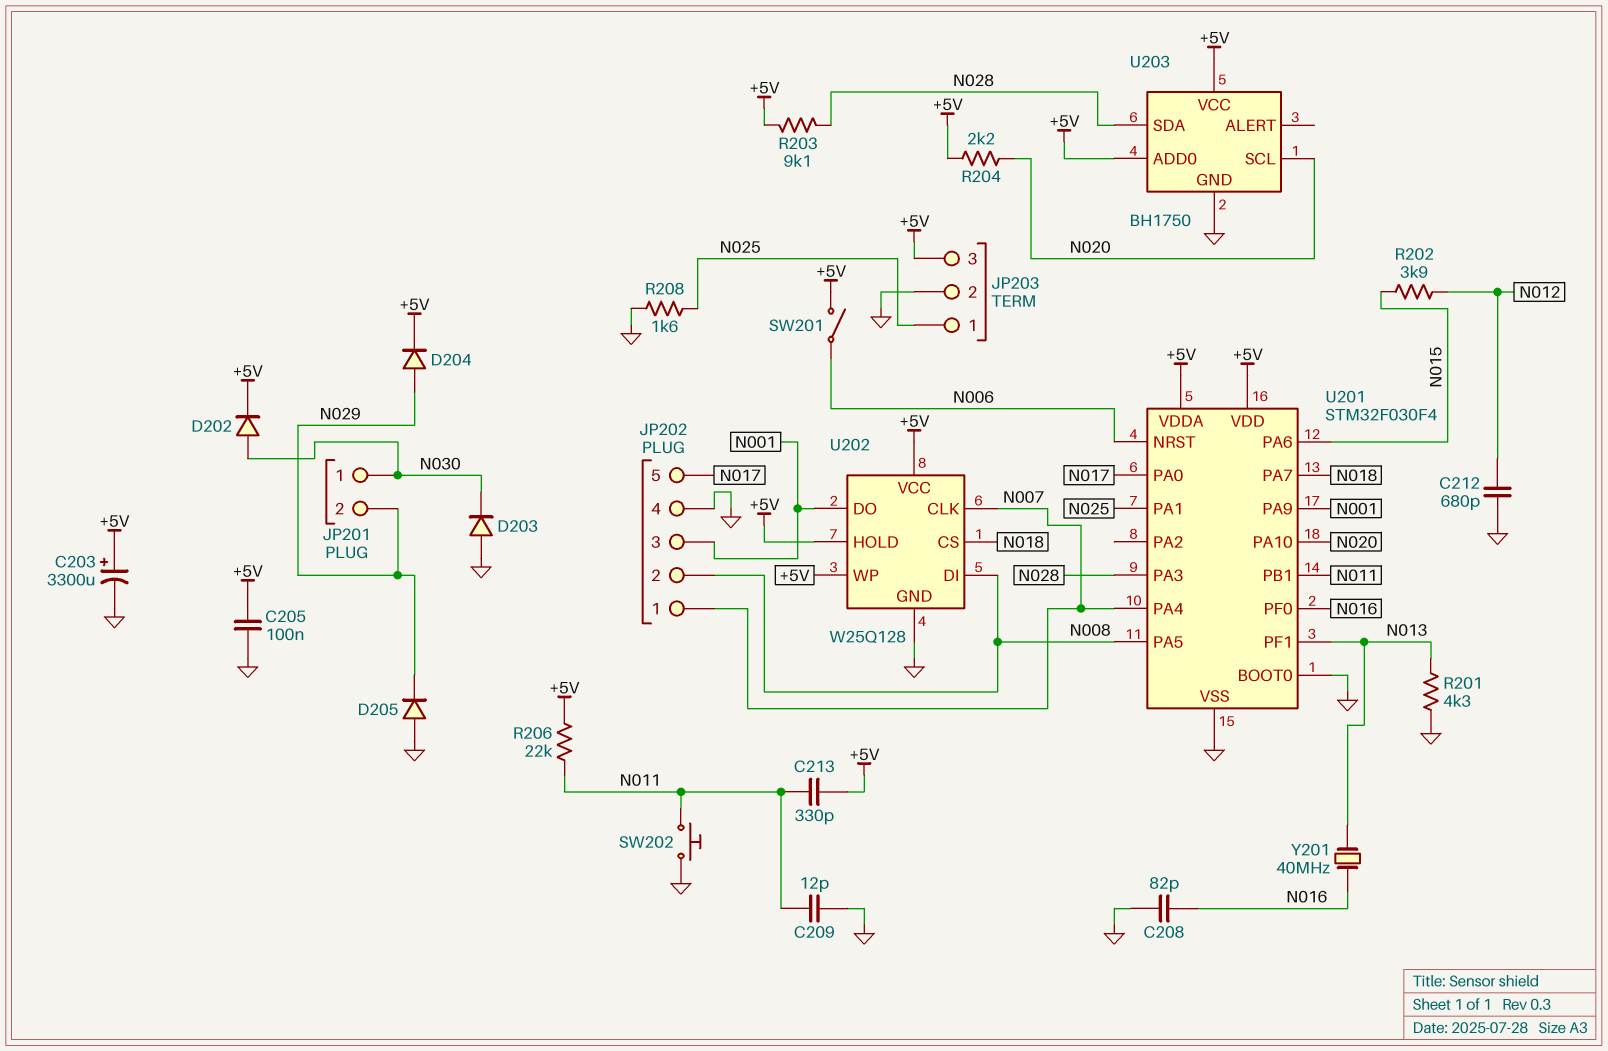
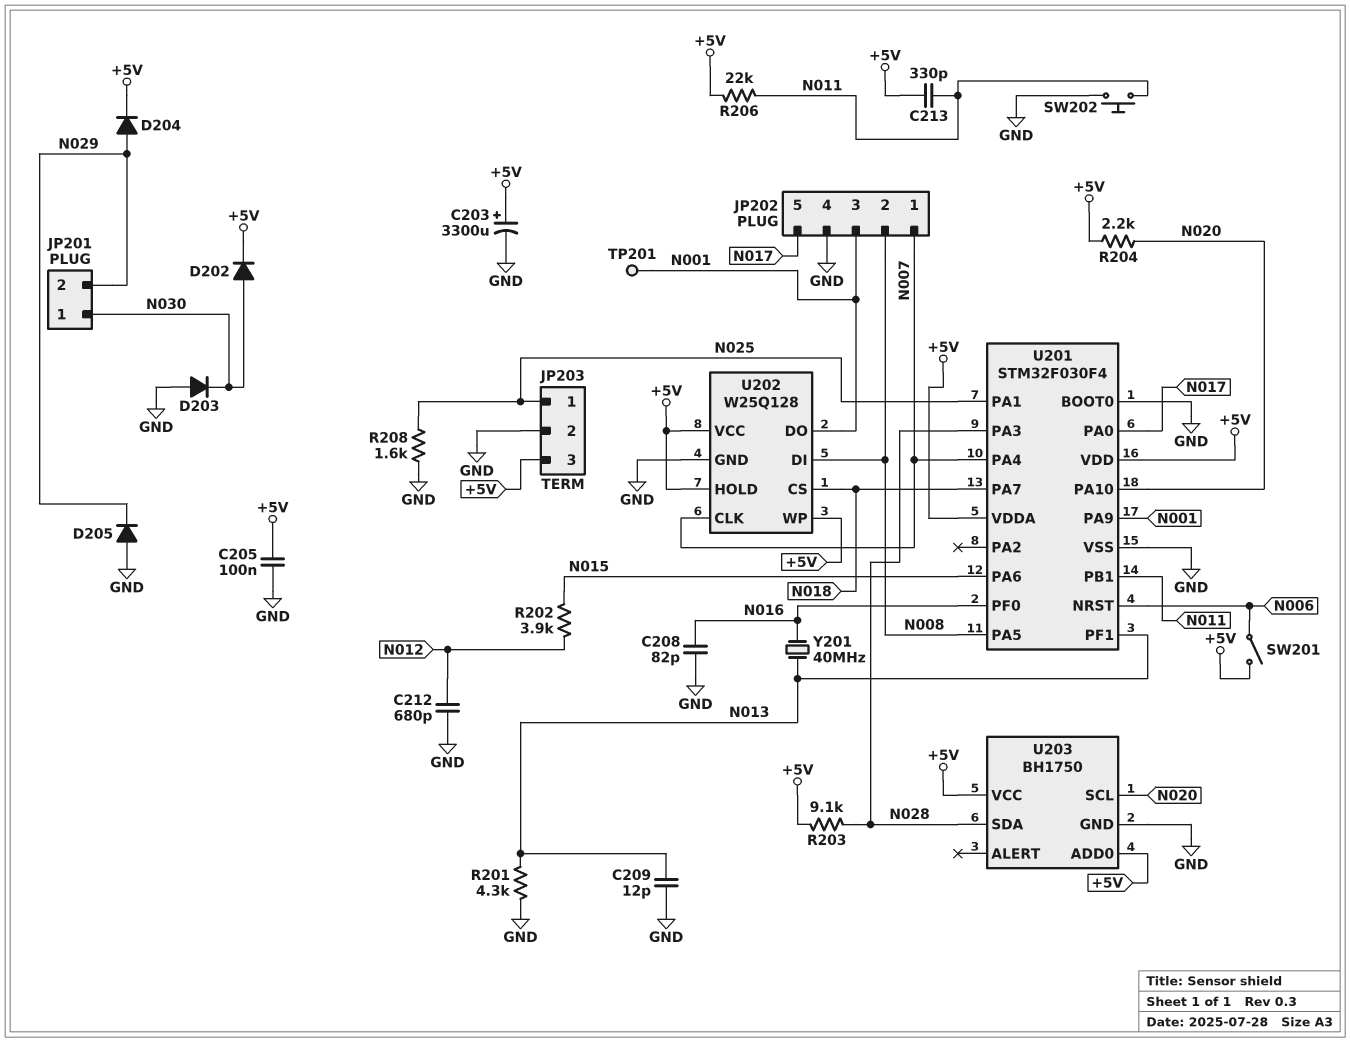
C209: 12pF (GND, N011) -> 12pF (GND, N013)
TP201: none -> test point (N001)

